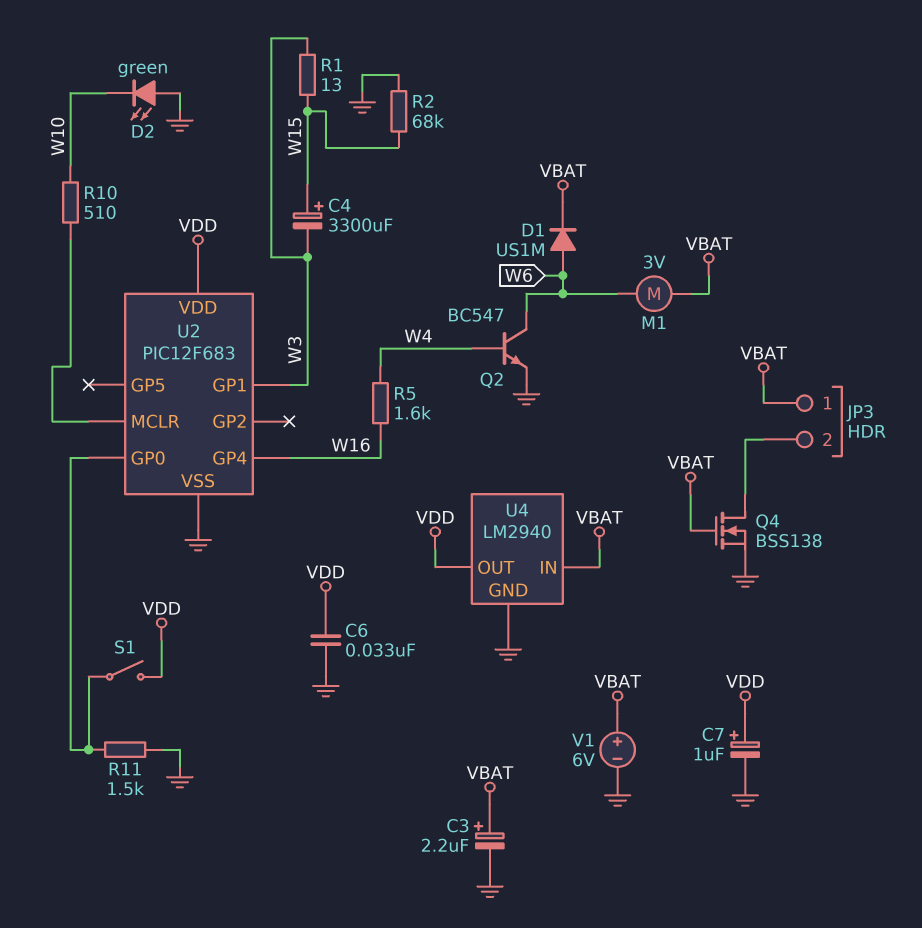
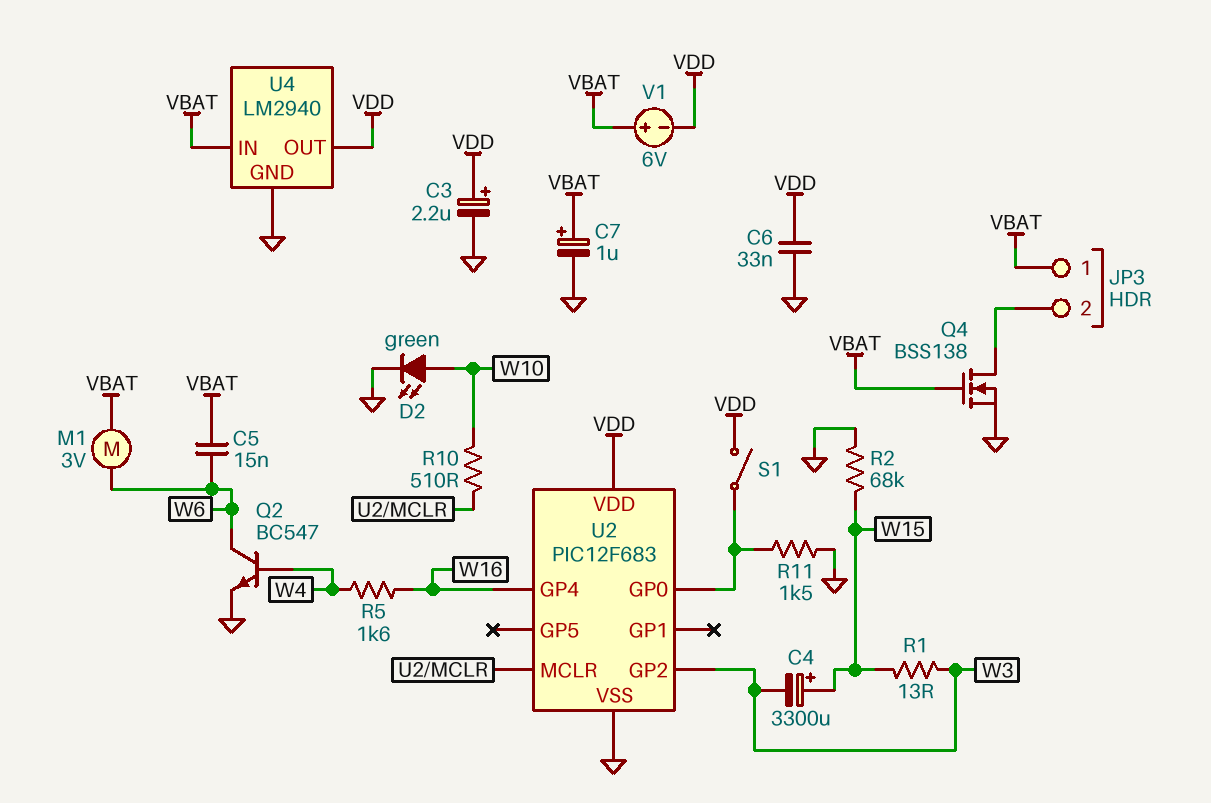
C3: 2.2uF (plus VBAT, minus GND) -> 2.2uF (plus VDD, minus GND)
C5: none -> 15nF (VBAT, W6)
C7: 1uF (plus VDD, minus GND) -> 1uF (plus VBAT, minus GND)
D1: diode US1M (A W6, K VBAT) -> none
D2: LED green (A GND, K W10) -> LED green (A W10, K GND)
U2 pin GP1: W3 -> none
U2 pin GP2: none -> W3
V1: 6V (plus VBAT, minus GND) -> 6V (plus VBAT, minus VDD)

